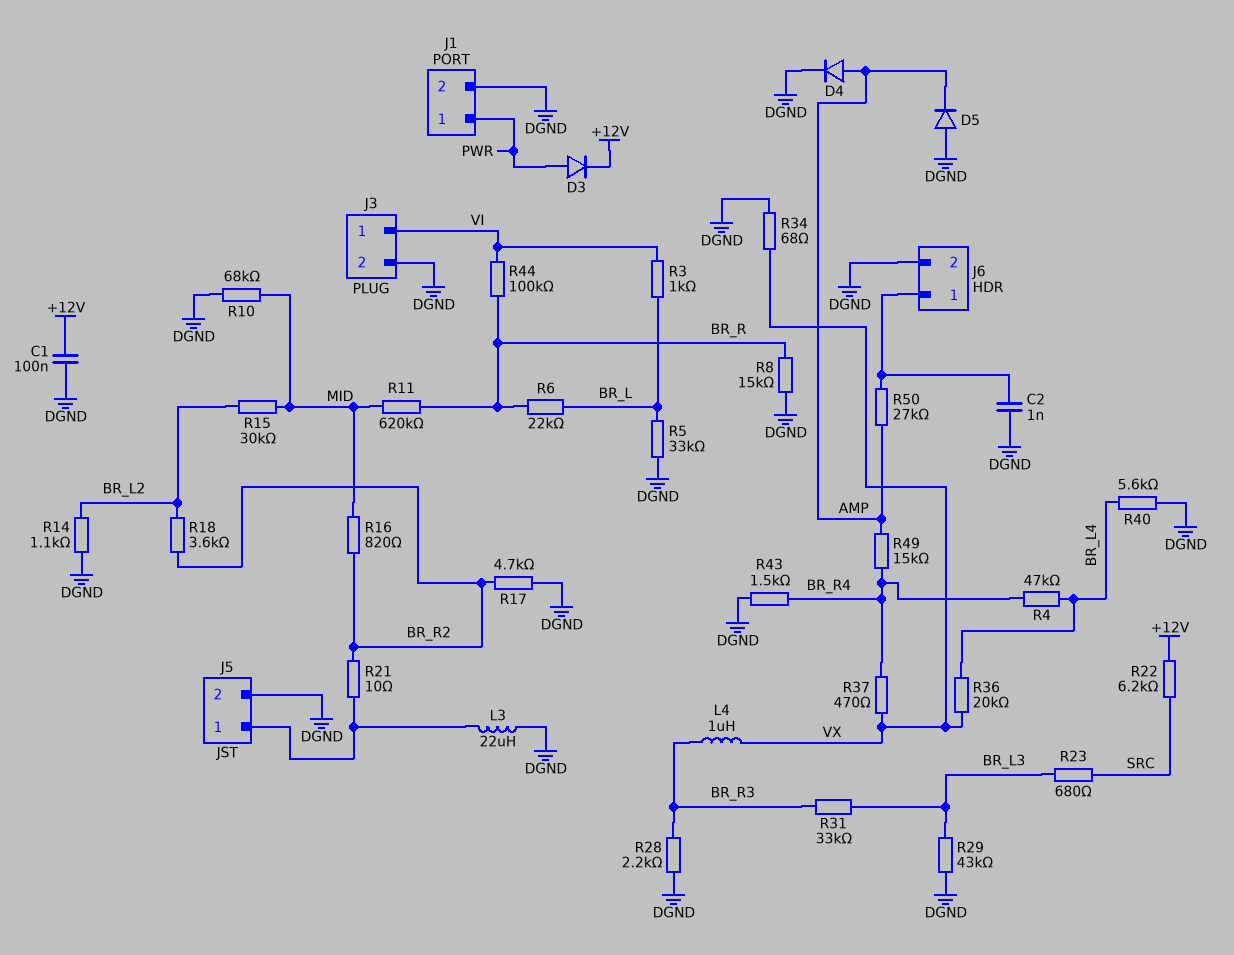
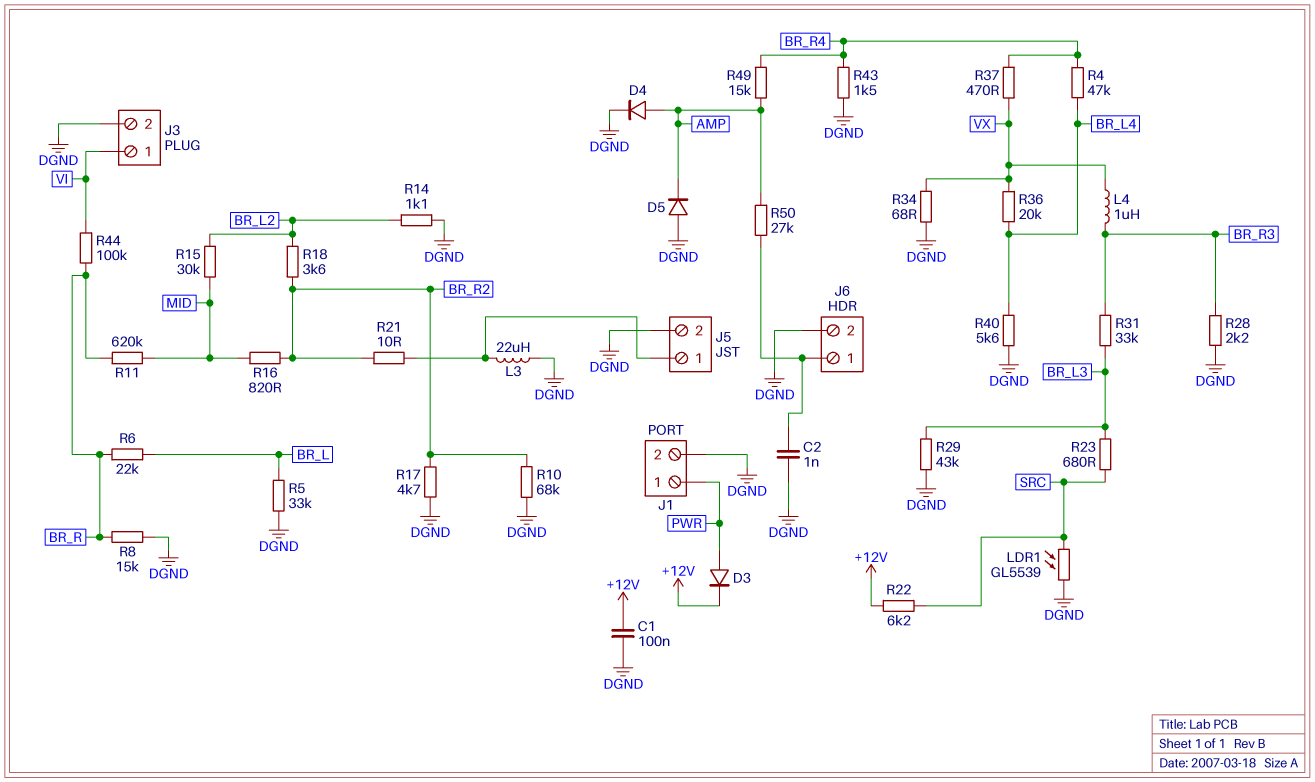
LDR1: none -> GL5539 (DGND, SRC)
R3: 1k (BR_L, VI) -> none
R10: 68k (DGND, MID) -> 68k (BR_R2, DGND)

